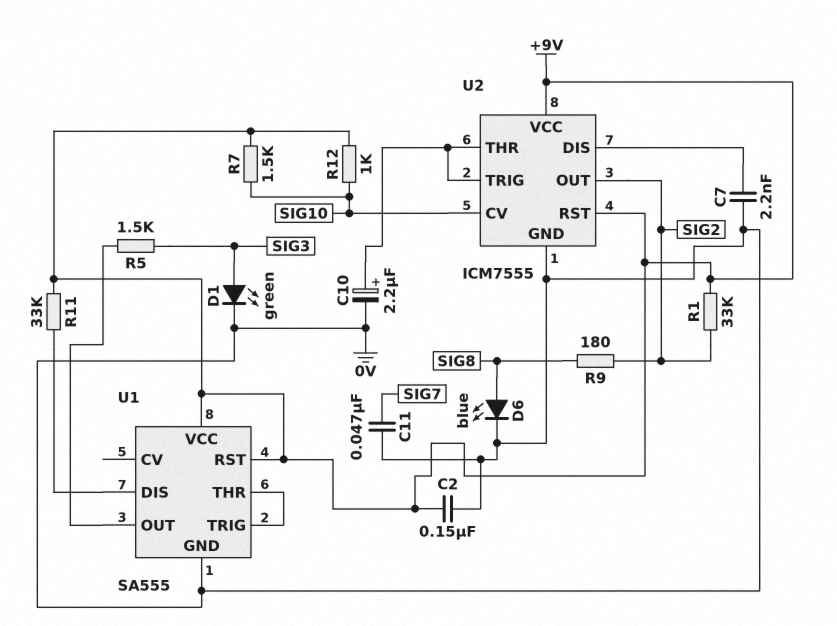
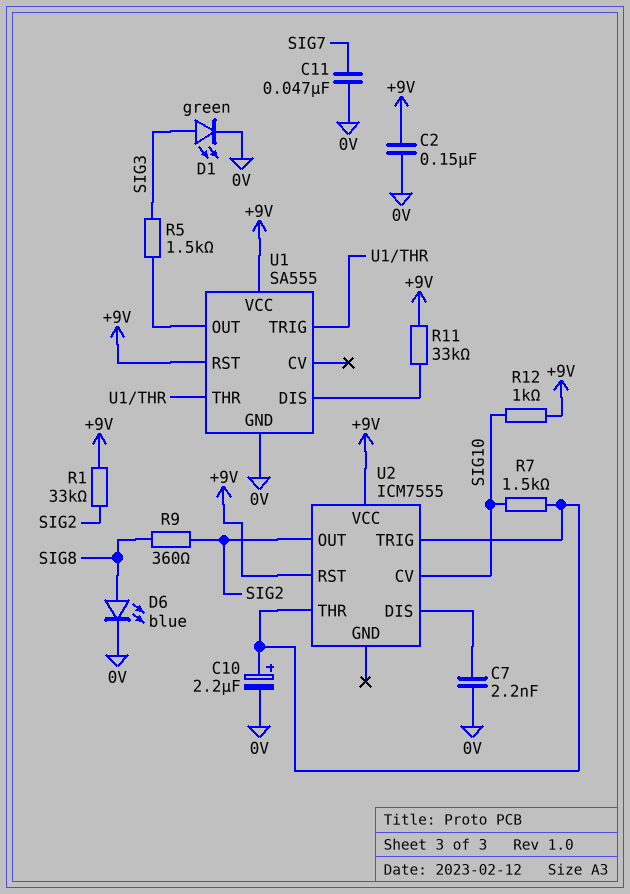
R7: 1.5k (+9V, SIG10) -> 1.5k (SIG10, U2/THR)
R9: 180 (SIG2, SIG8) -> 360 (SIG2, SIG8)
U2 pin GND: 0V -> none

